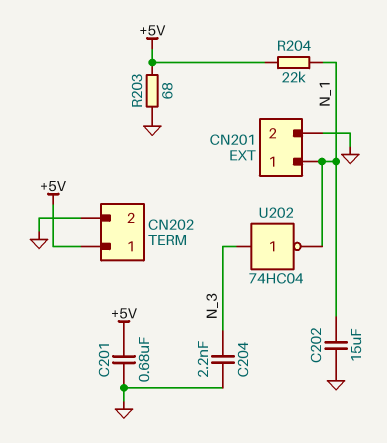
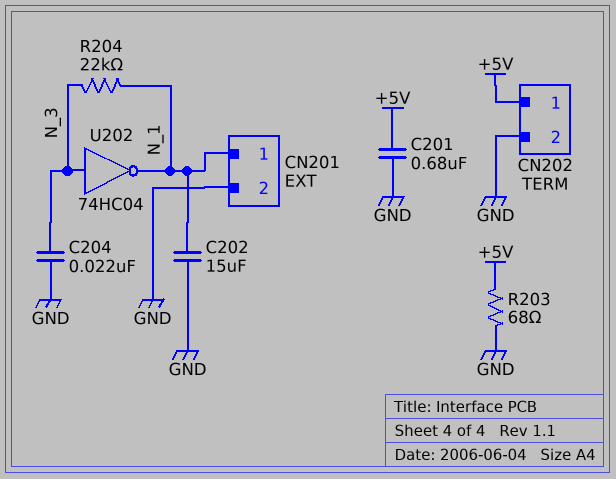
C204: 2.2nF (GND, N_3) -> 22nF (GND, N_3)
R204: 22k (+5V, N_1) -> 22k (N_1, N_3)

